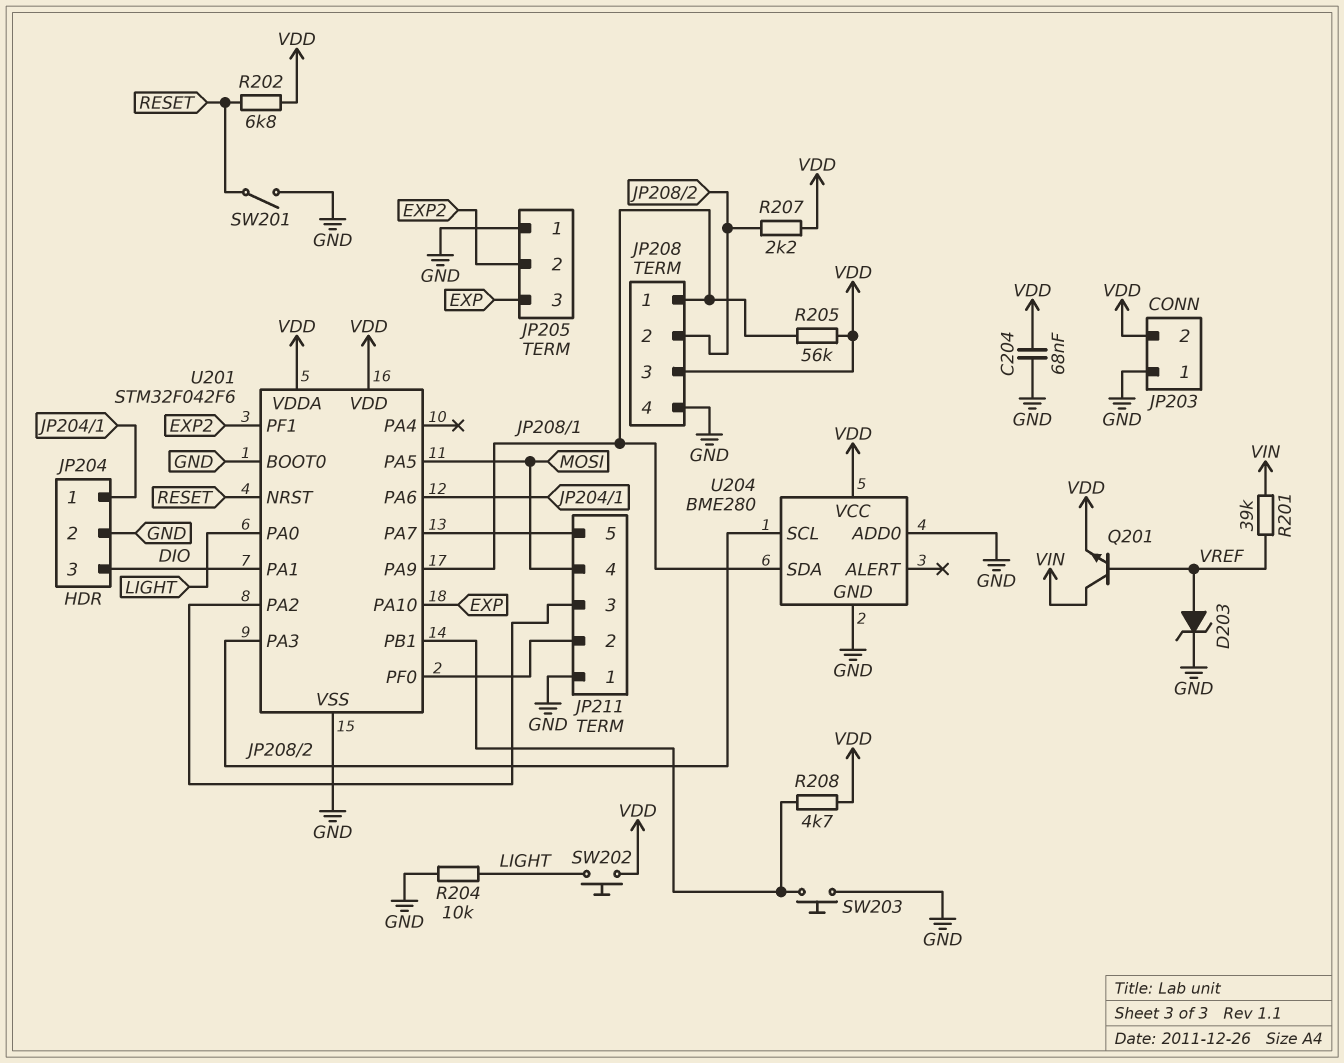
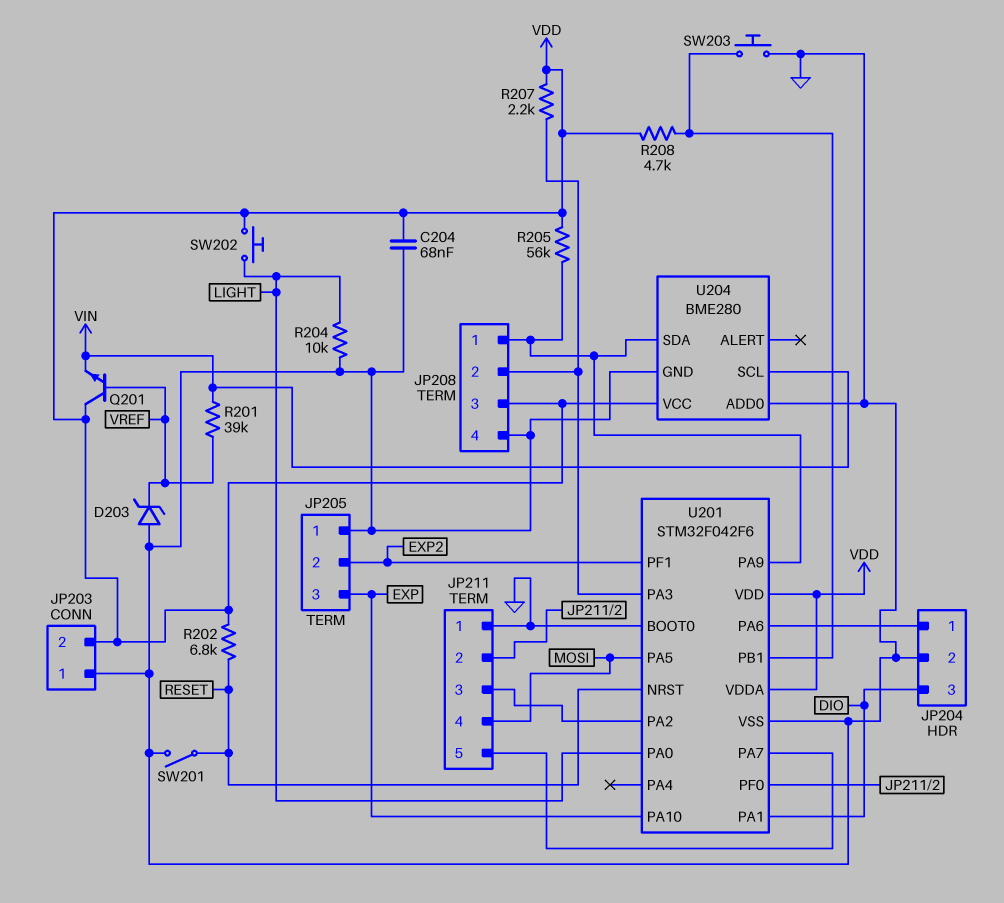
D203: zener (A VREF, K GND) -> zener (A GND, K VREF)
Q201: NPN (B VREF, C VIN, E VDD) -> NPN (B VREF, C VDD, E VIN)
U204 pin SCL: JP208/2 -> VIN

